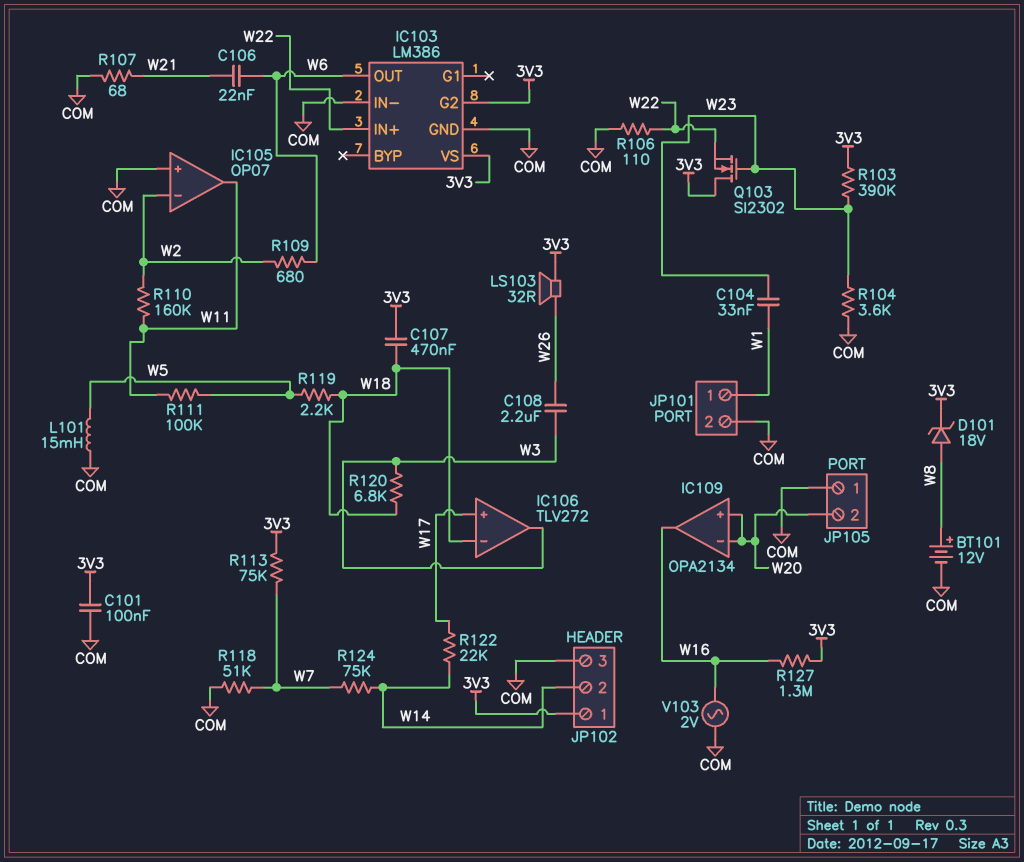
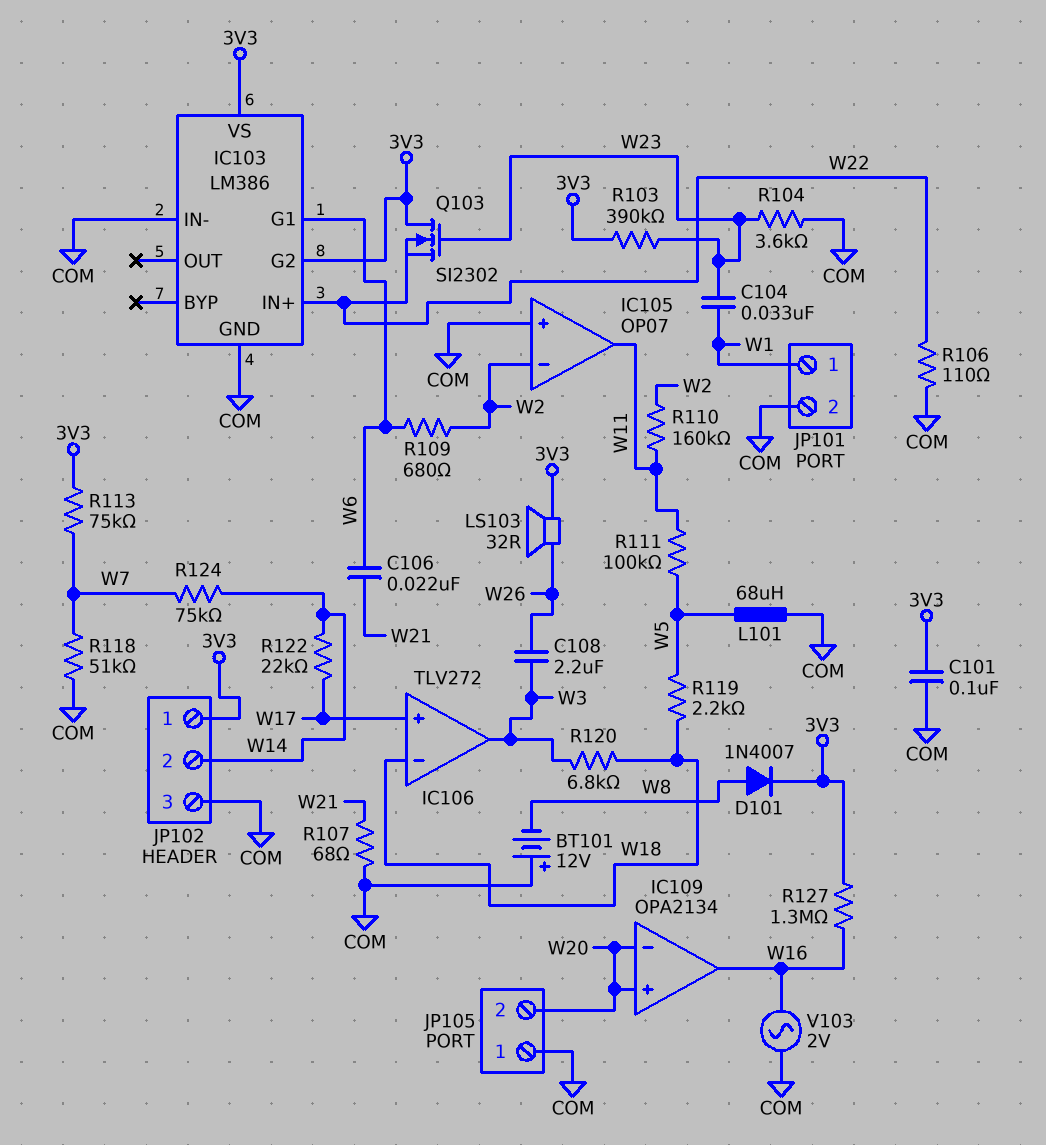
BT101: 12V (plus W8, minus COM) -> 12V (plus COM, minus W8)
C107: 470nF (3V3, W18) -> none
D101: zener 18V (A W8, K 3V3) -> diode 1N4007 (A W8, K 3V3)
IC103 pin G1: none -> W6
IC103 pin OUT: W6 -> none
L101: 15mH (COM, W5) -> 68uH (COM, W5)

